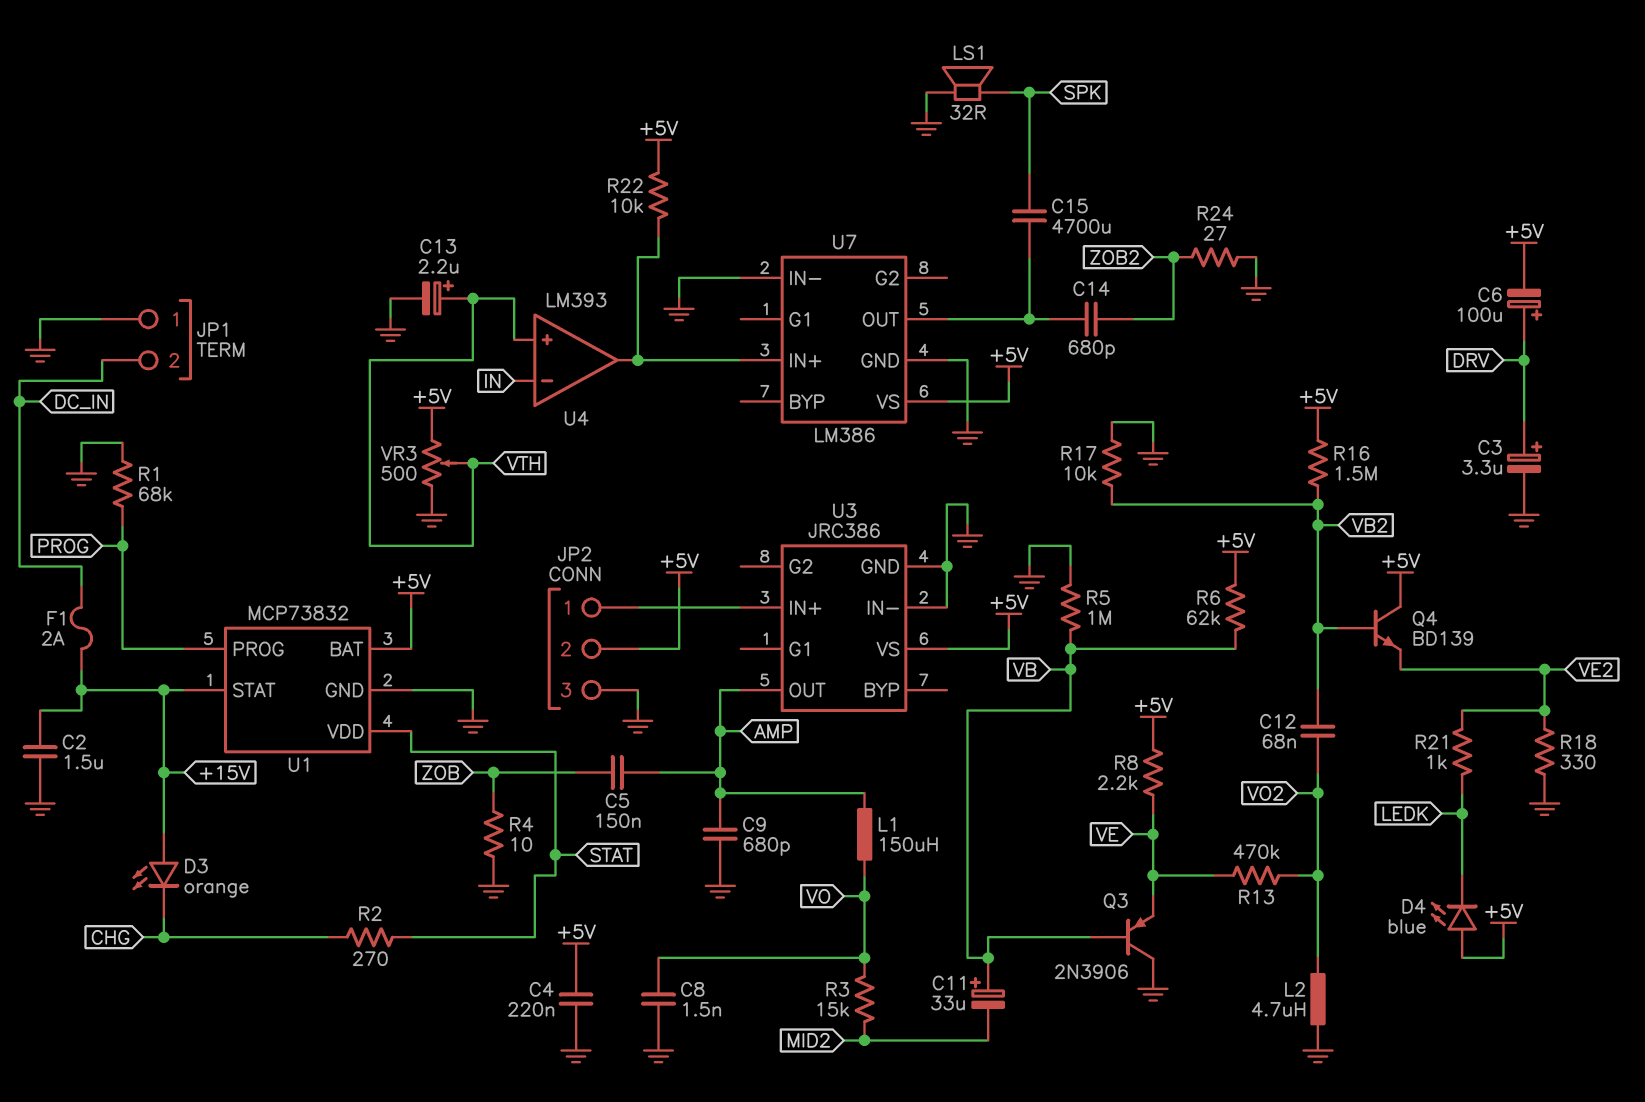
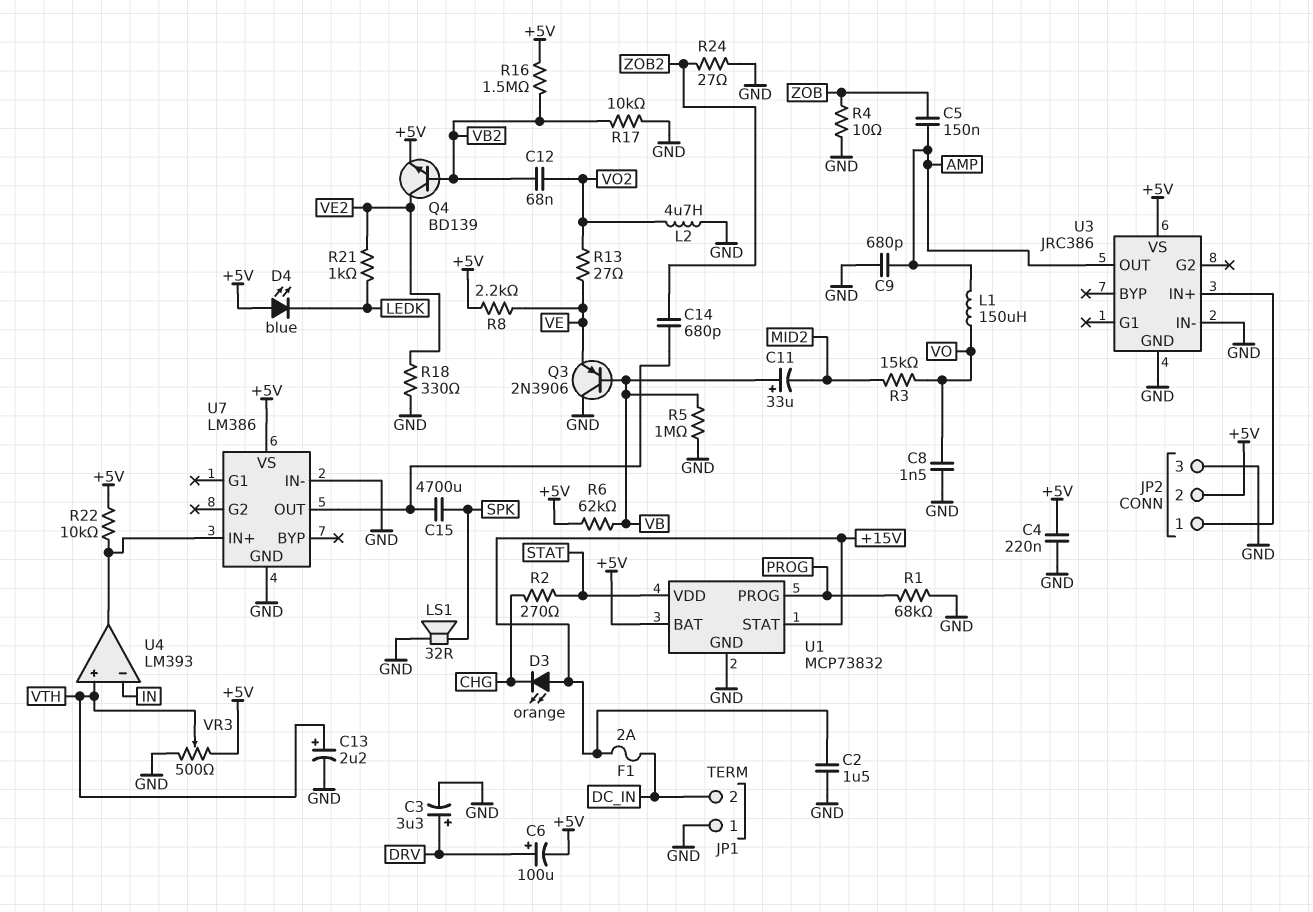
Q4: NPN BD139 (B VB2, C +5V, E VE2) -> NPN BD139 (B VB2, C VE2, E +5V)
R13: 470k (VE, VO2) -> 27 (VE, VO2)

